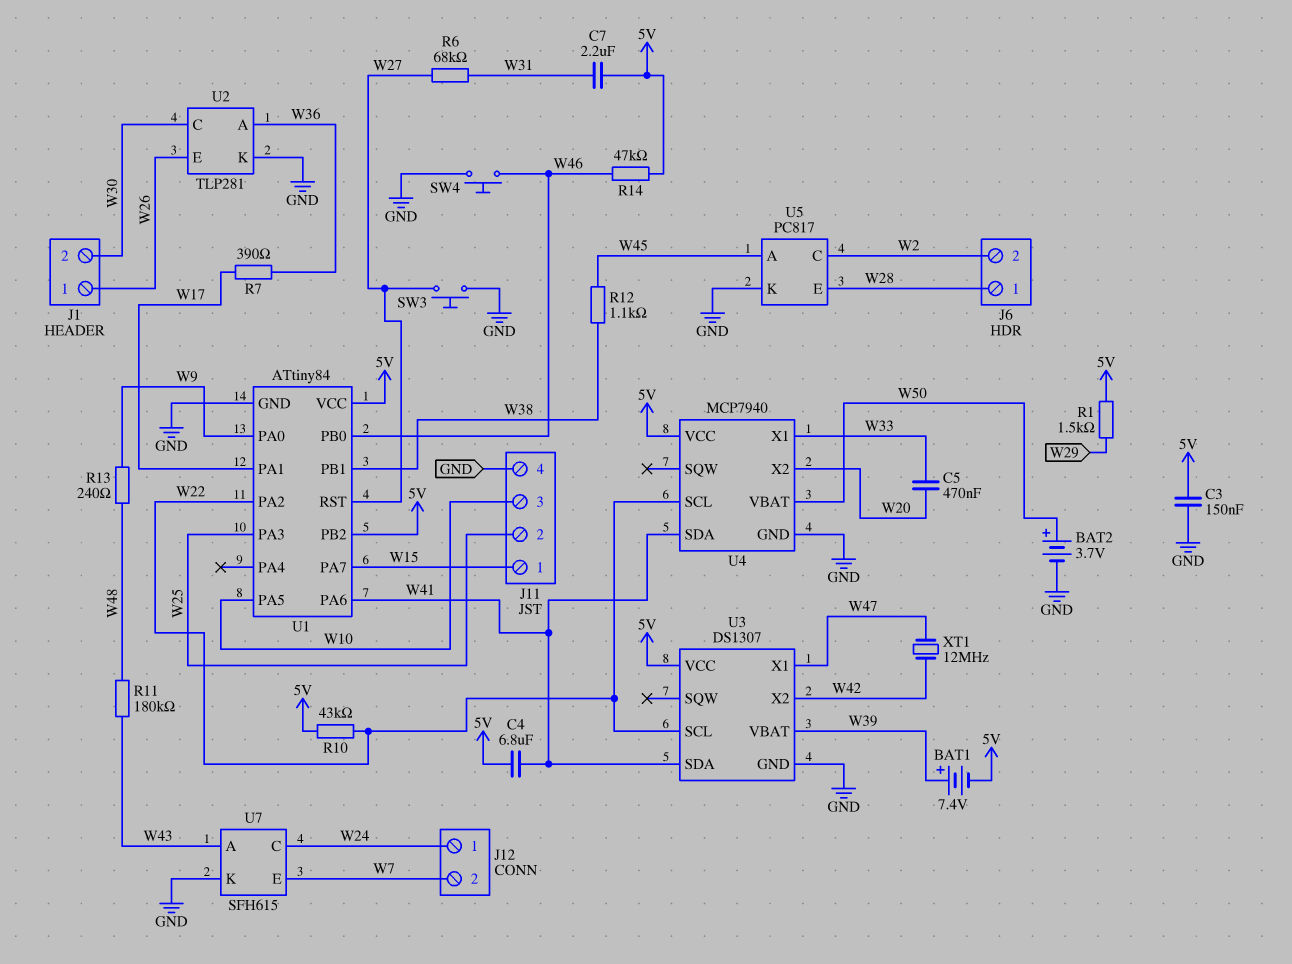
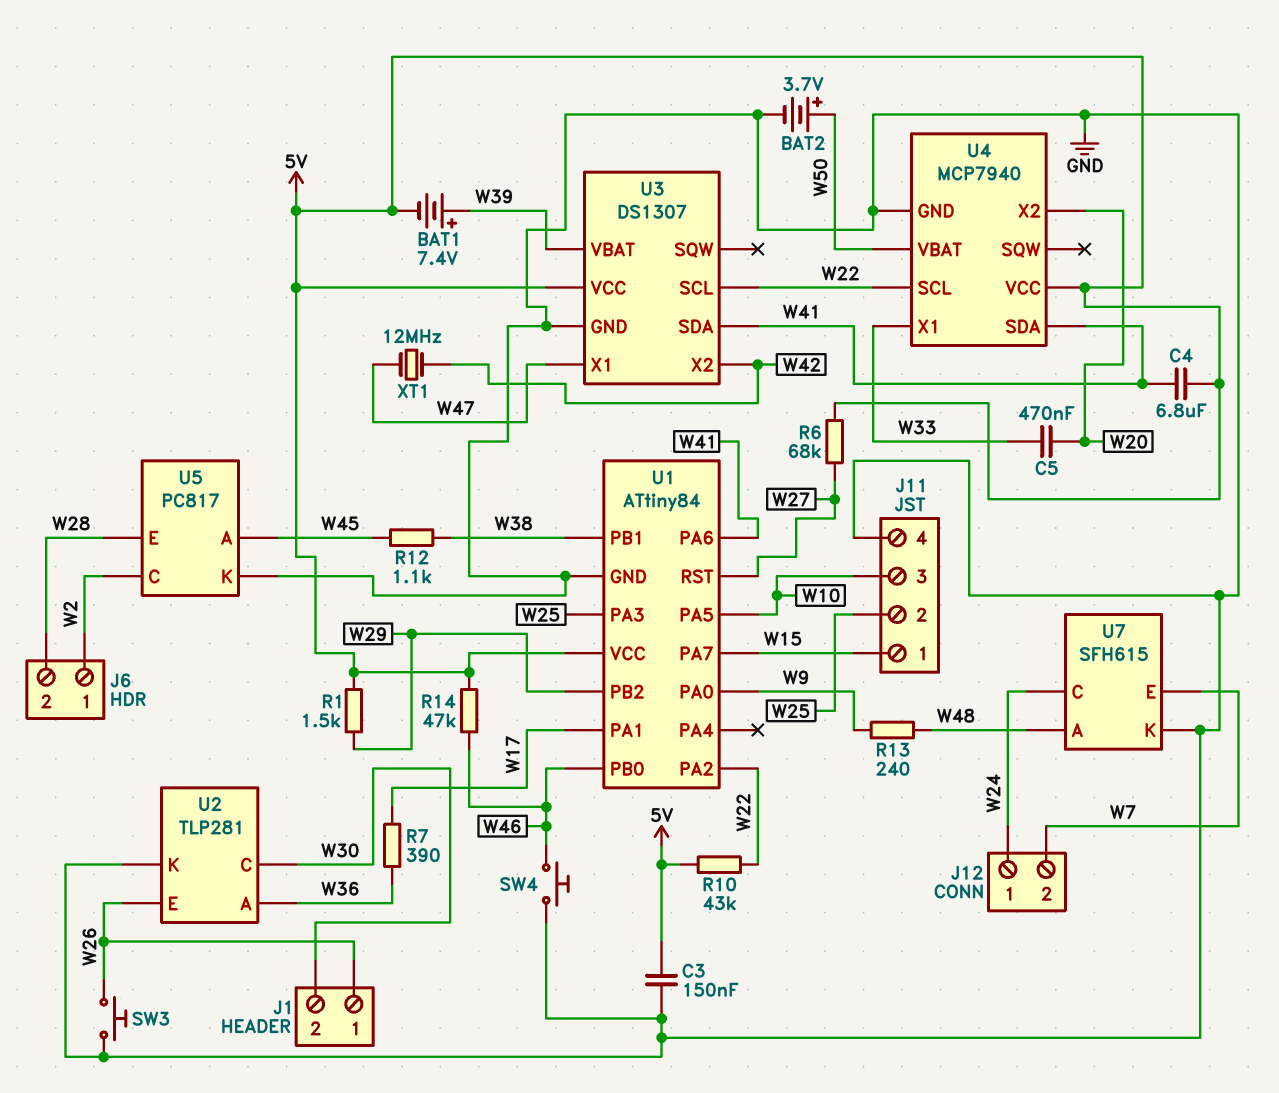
C7: 2.2uF (5V, W31) -> none
J6 pin 1: W28 -> W2
J6 pin 2: W2 -> W28
R6: 68k (W27, W31) -> 68k (5V, W27)
R11: 180k (W43, W48) -> none
SW3: button (GND, W27) -> button (GND, W26)
U1 pin PB2: 5V -> W29
U7 pin A: W43 -> W48

